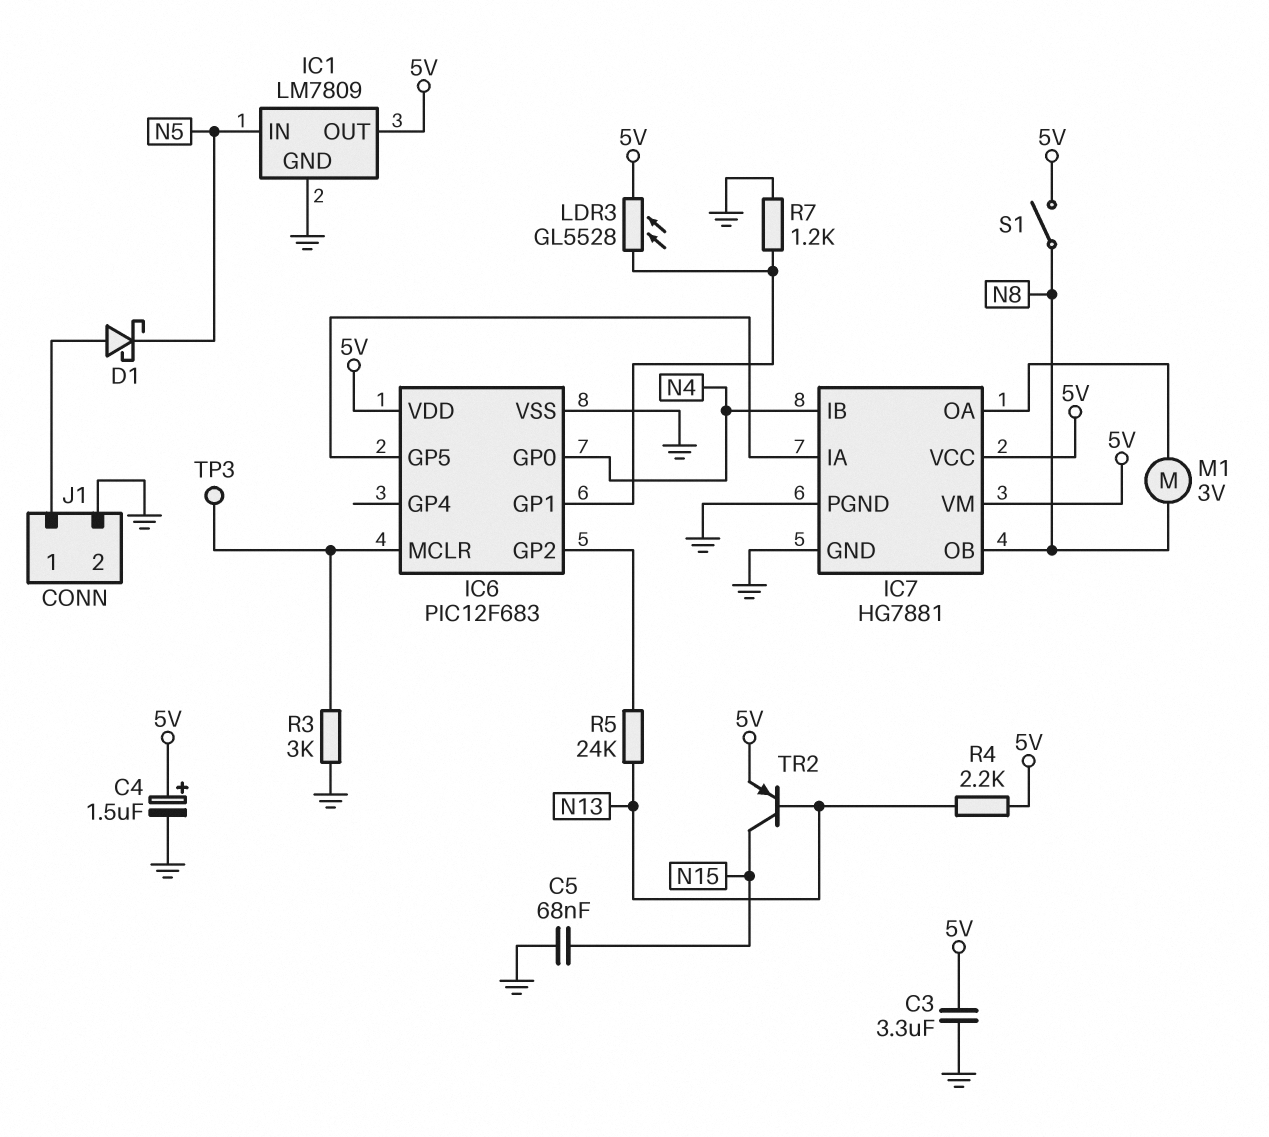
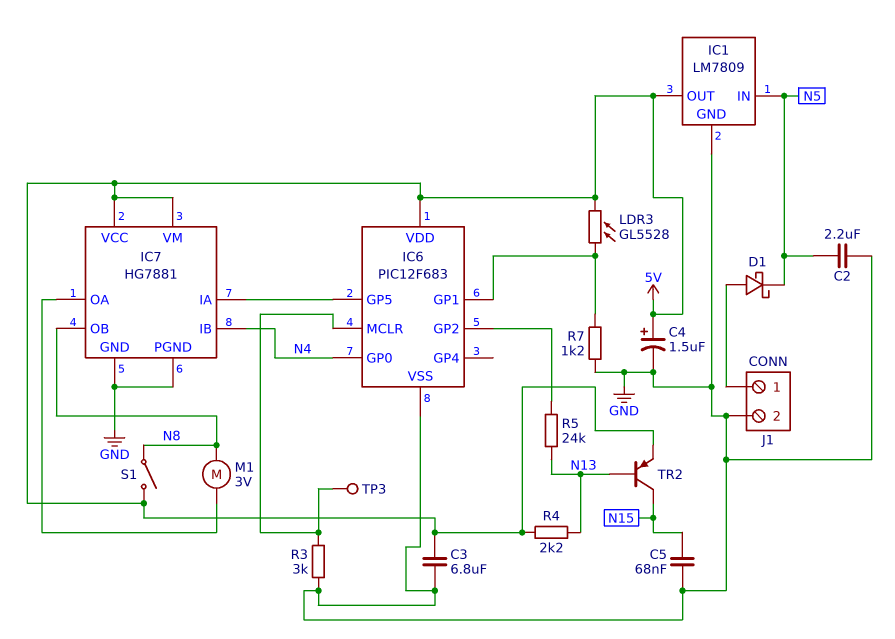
C2: none -> 2.2uF (GND, N5)
C3: 3.3uF (5V, GND) -> 6.8uF (5V, GND)

